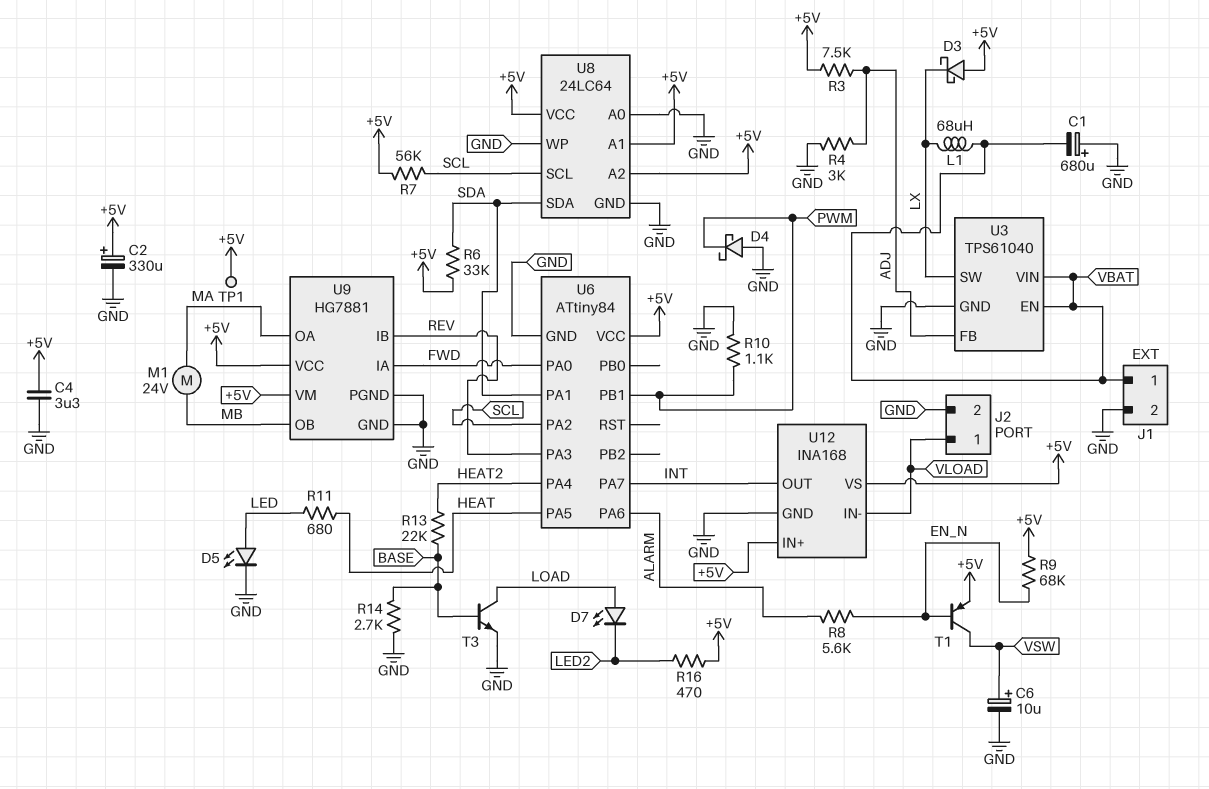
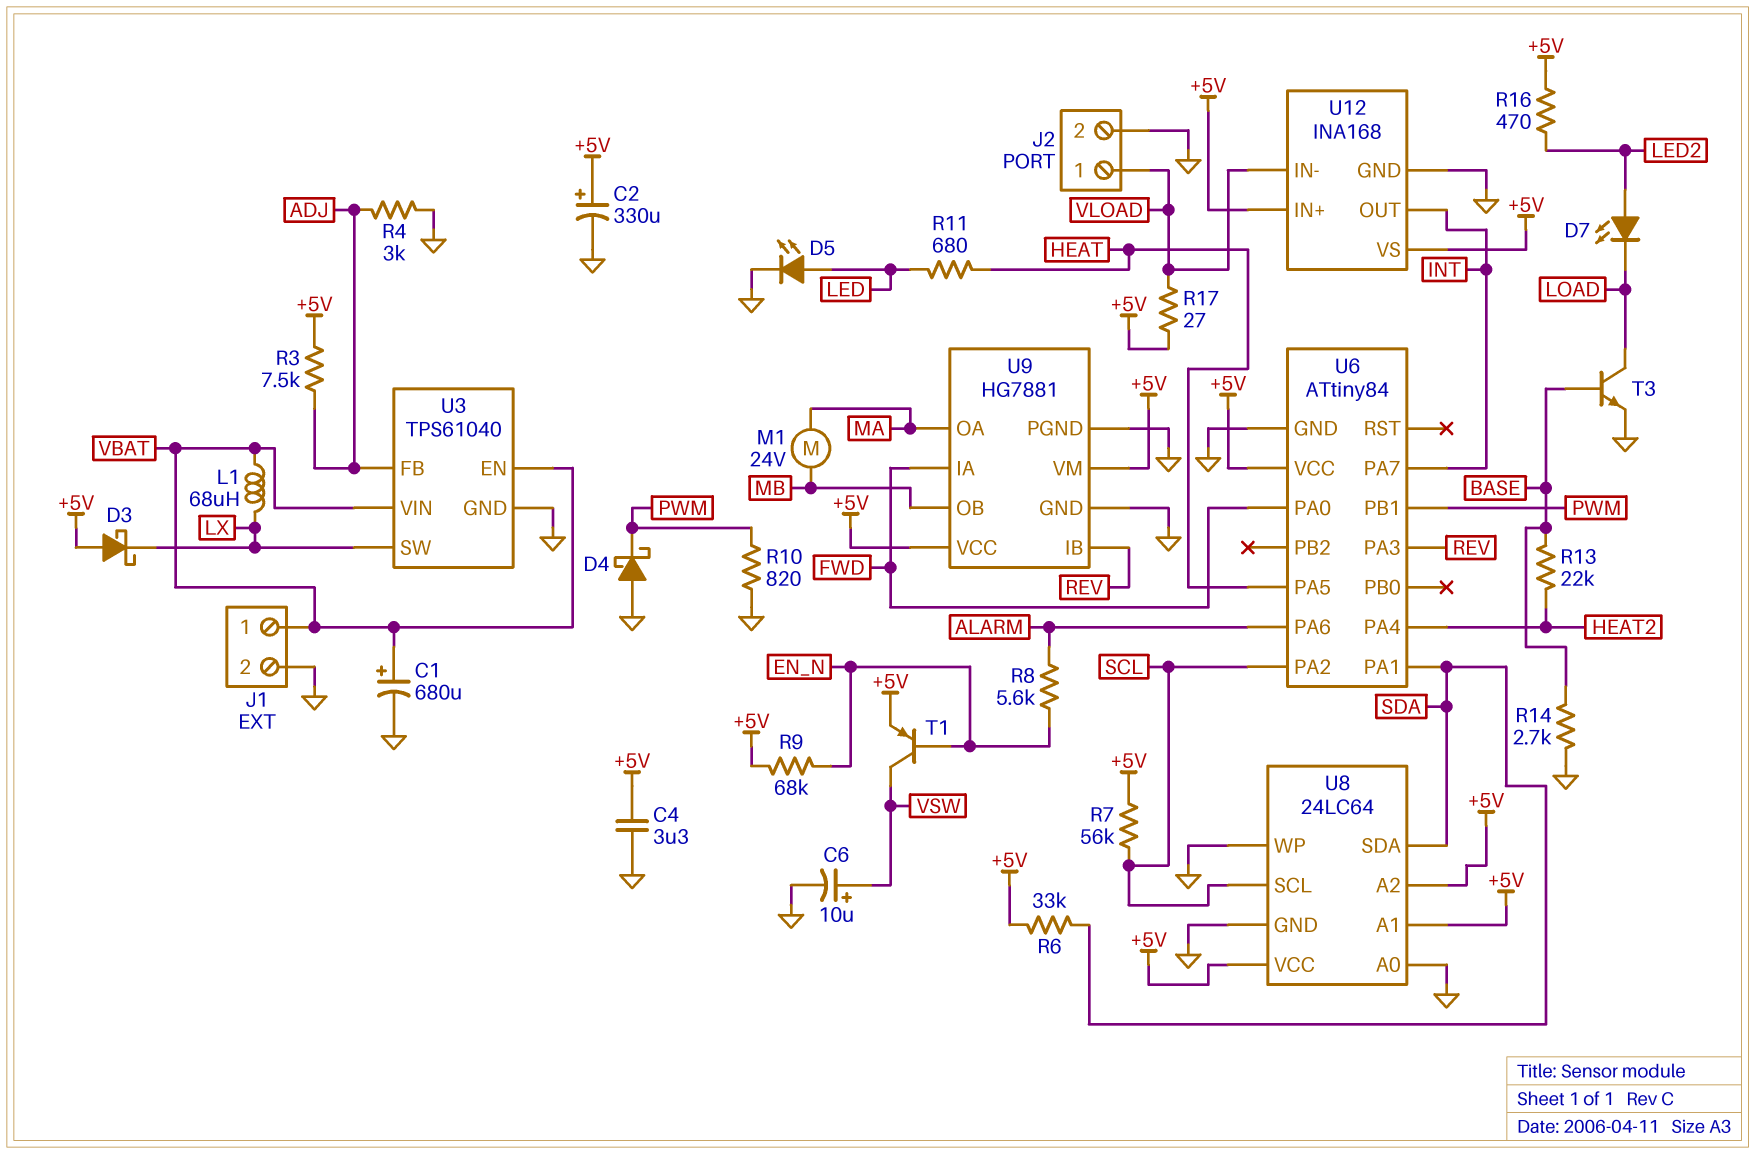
C1: 680uF (plus GND, minus VBAT) -> 680uF (plus VBAT, minus GND)
D7: LED (A LOAD, K LED2) -> LED (A LED2, K LOAD)
R10: 1.1k (GND, PWM) -> 820 (GND, PWM)
R17: none -> 27 (+5V, VLOAD)
TP1: test point (+5V) -> none

